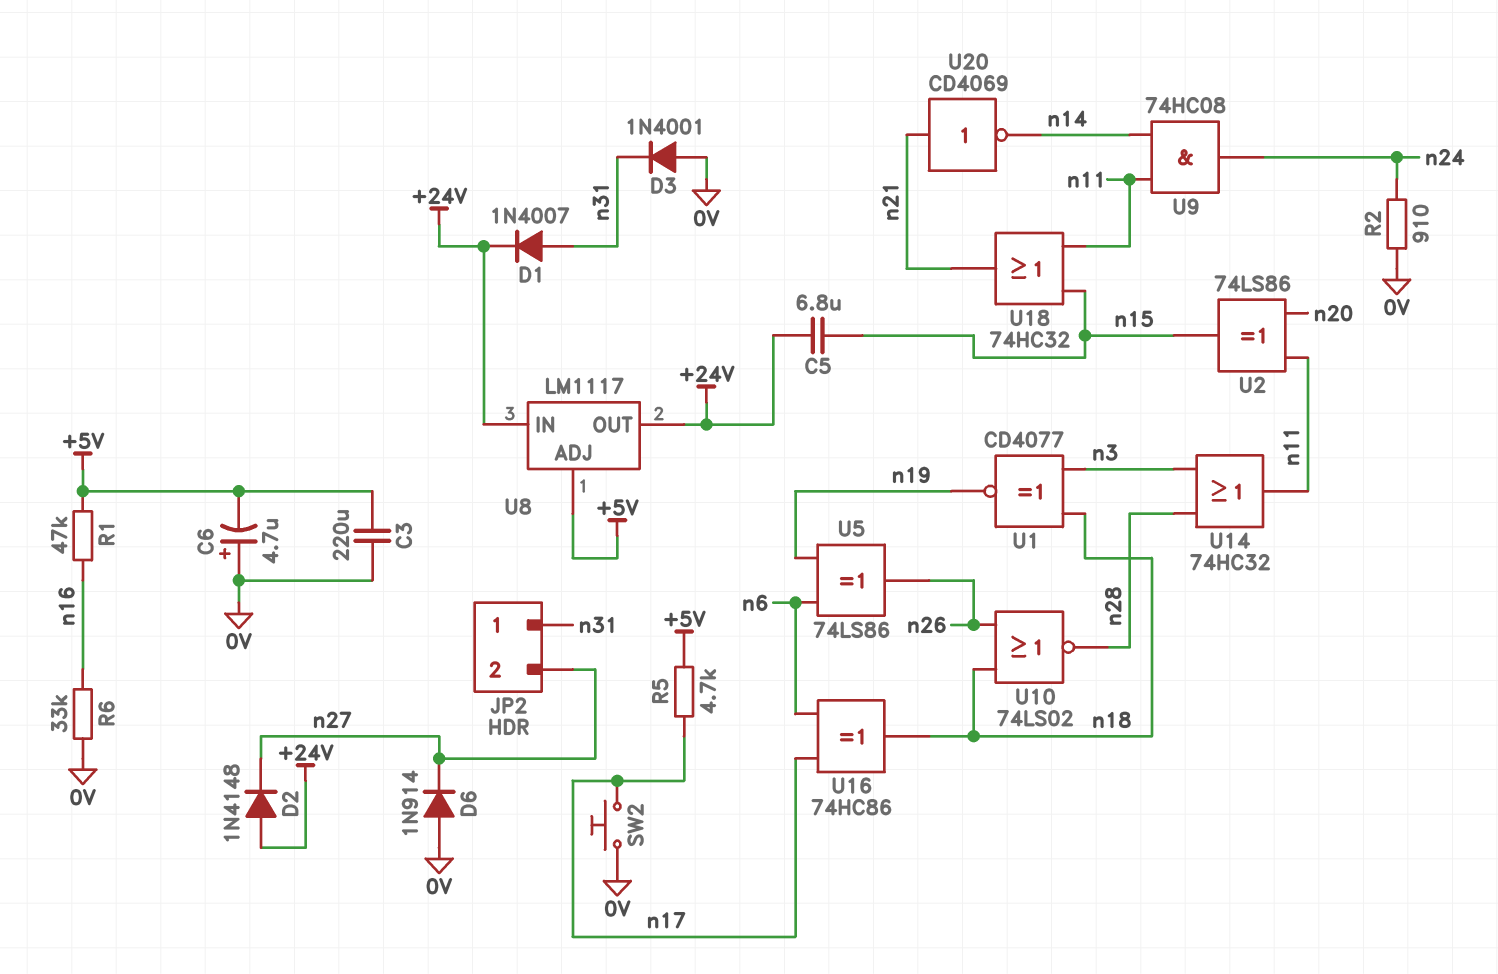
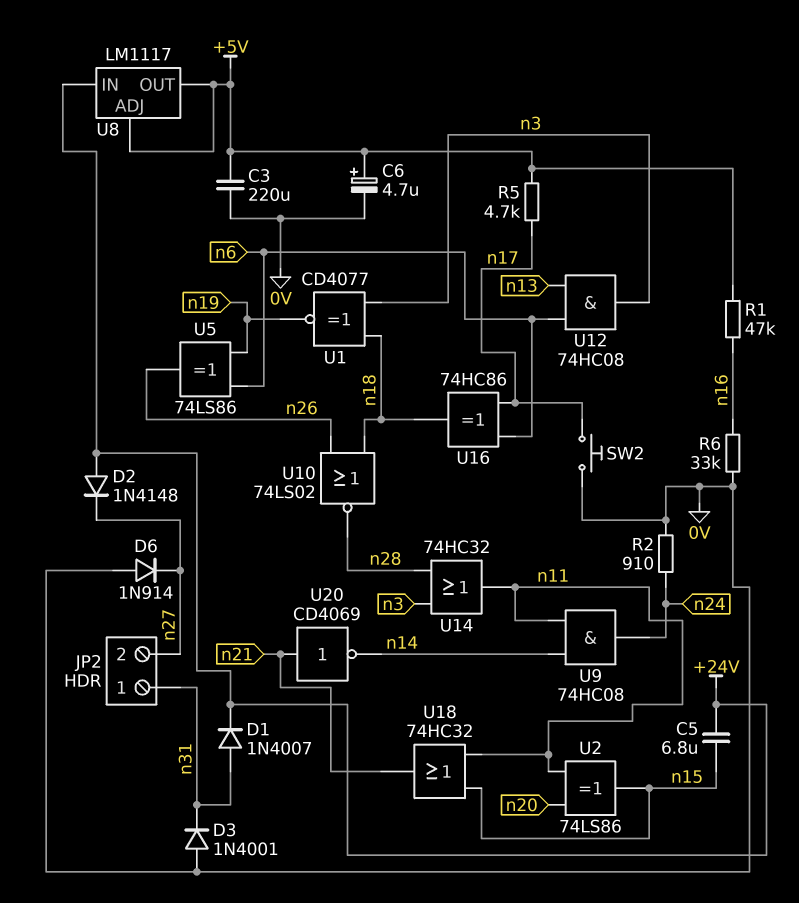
C6: 4.7uF (plus 0V, minus +5V) -> 4.7uF (plus +5V, minus 0V)
U8 pin OUT: +24V -> +5V
U12: none -> AND 74HC08 (in n6, in n13, out n3)

